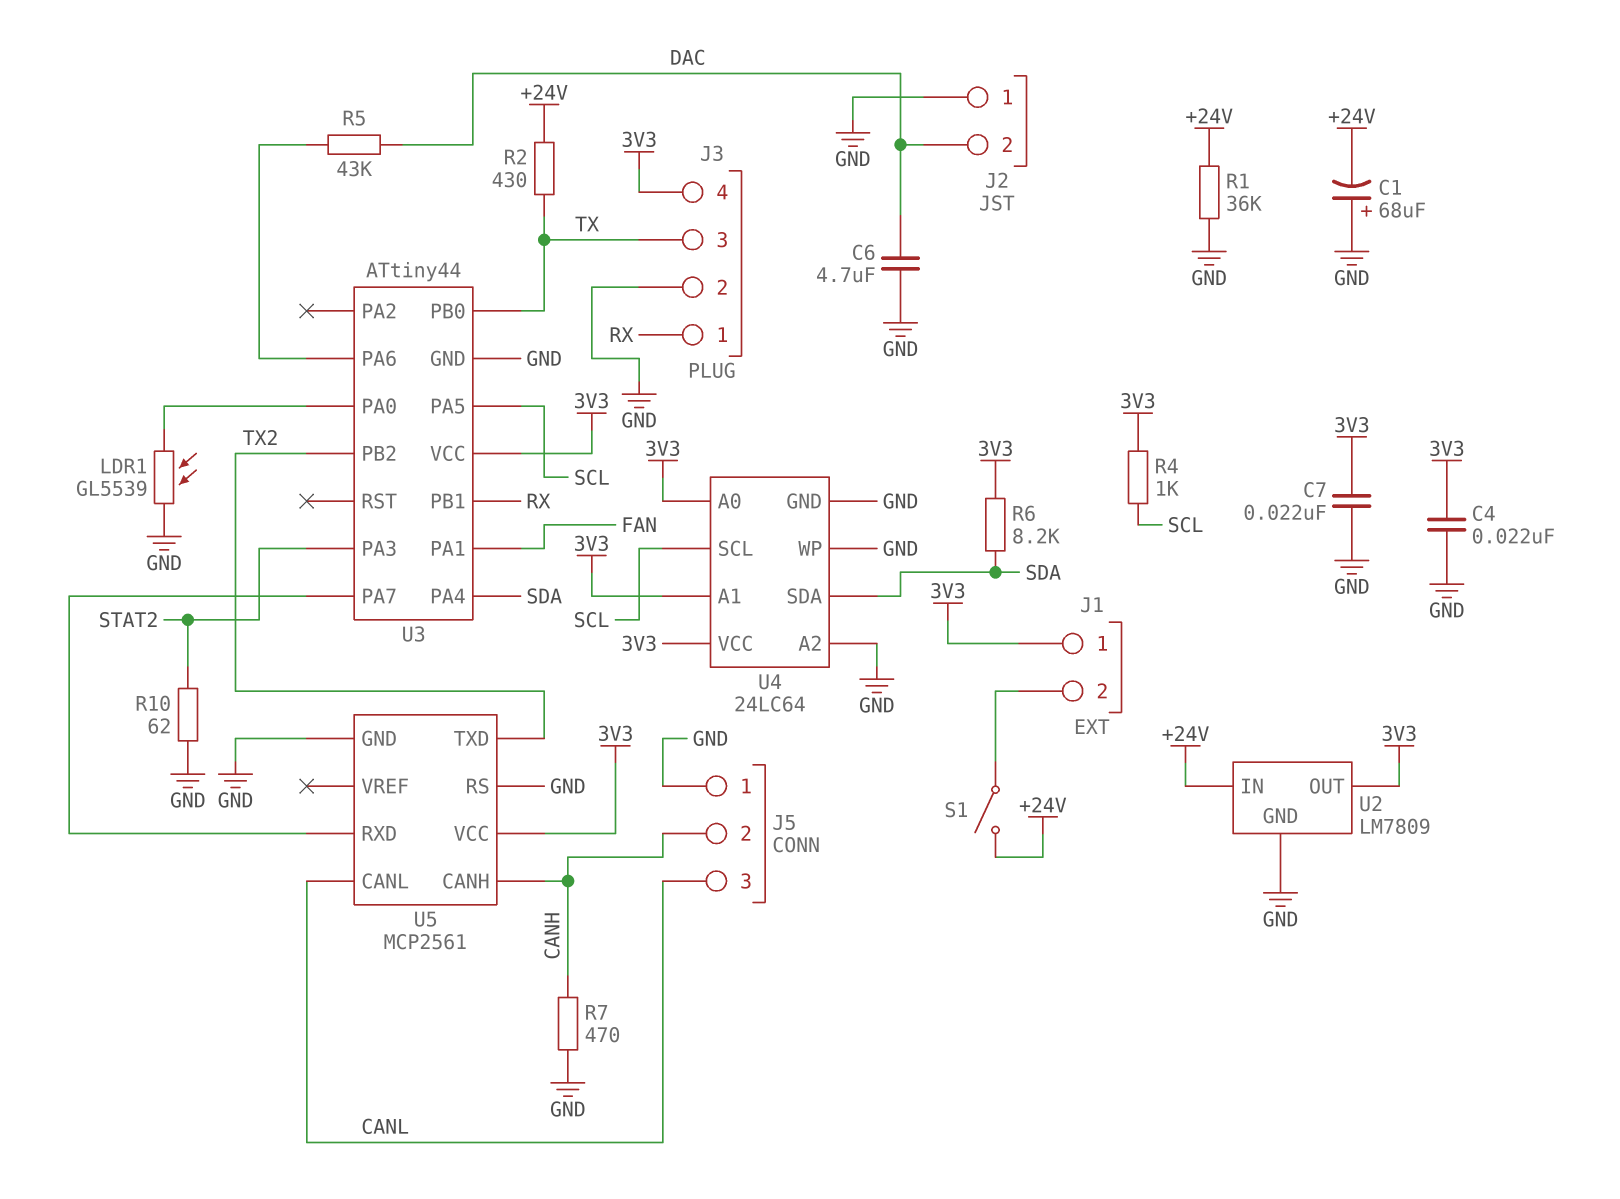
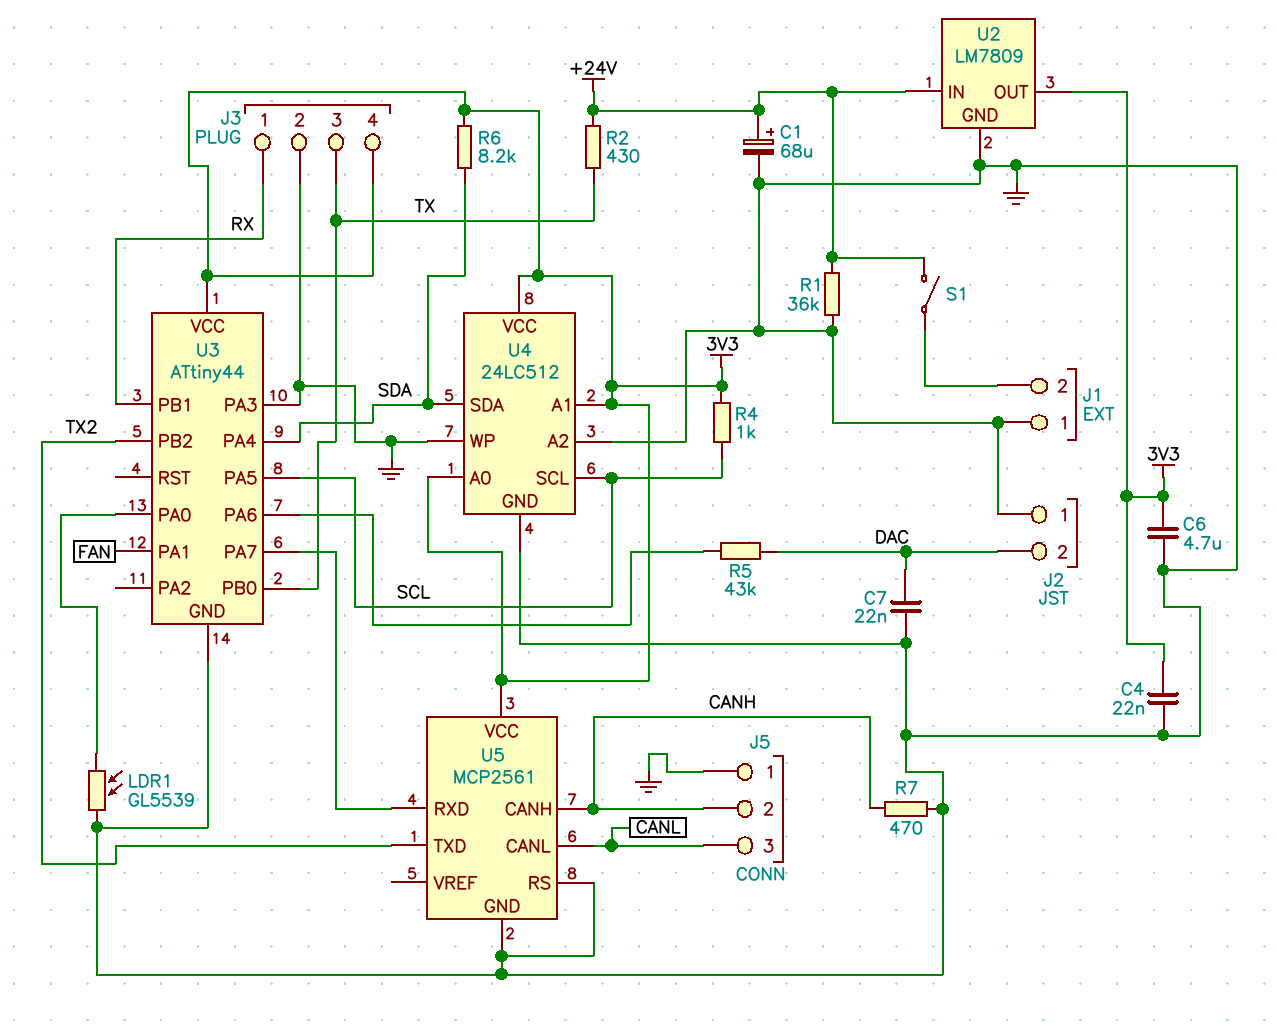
C1: 68uF (plus GND, minus +24V) -> 68uF (plus +24V, minus GND)
C6: 4.7uF (DAC, GND) -> 4.7uF (3V3, GND)
C7: 22nF (3V3, GND) -> 22nF (DAC, GND)
J1 pin 1: 3V3 -> GND
R10: 62 (GND, STAT2) -> none
U3 pin PA3: STAT2 -> GND
U4: 24LC64 -> 24LC512

